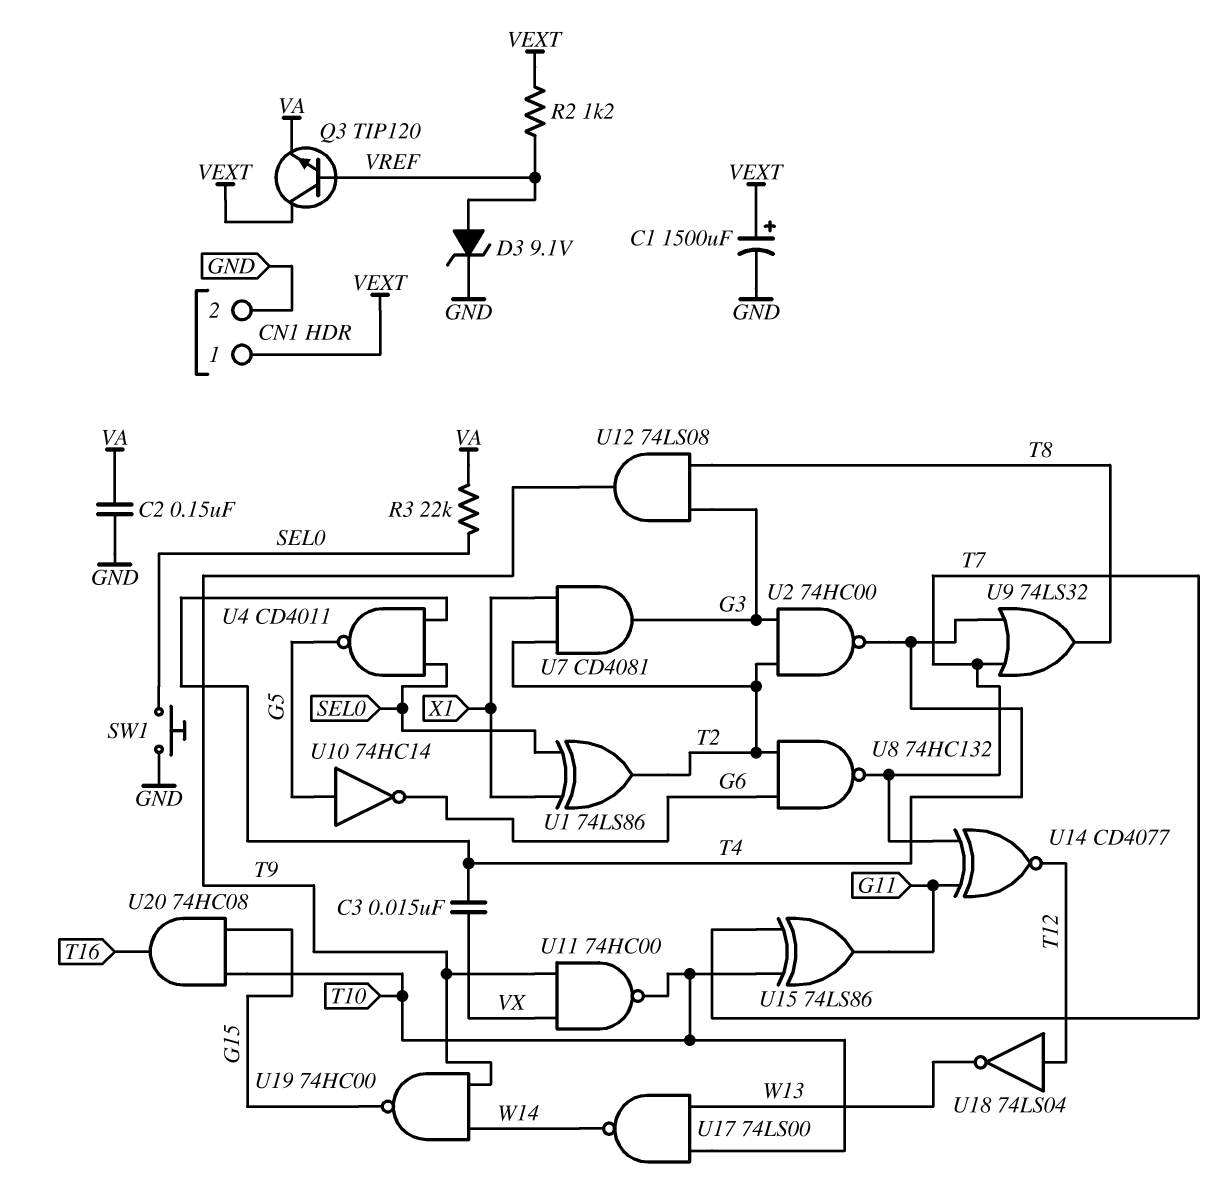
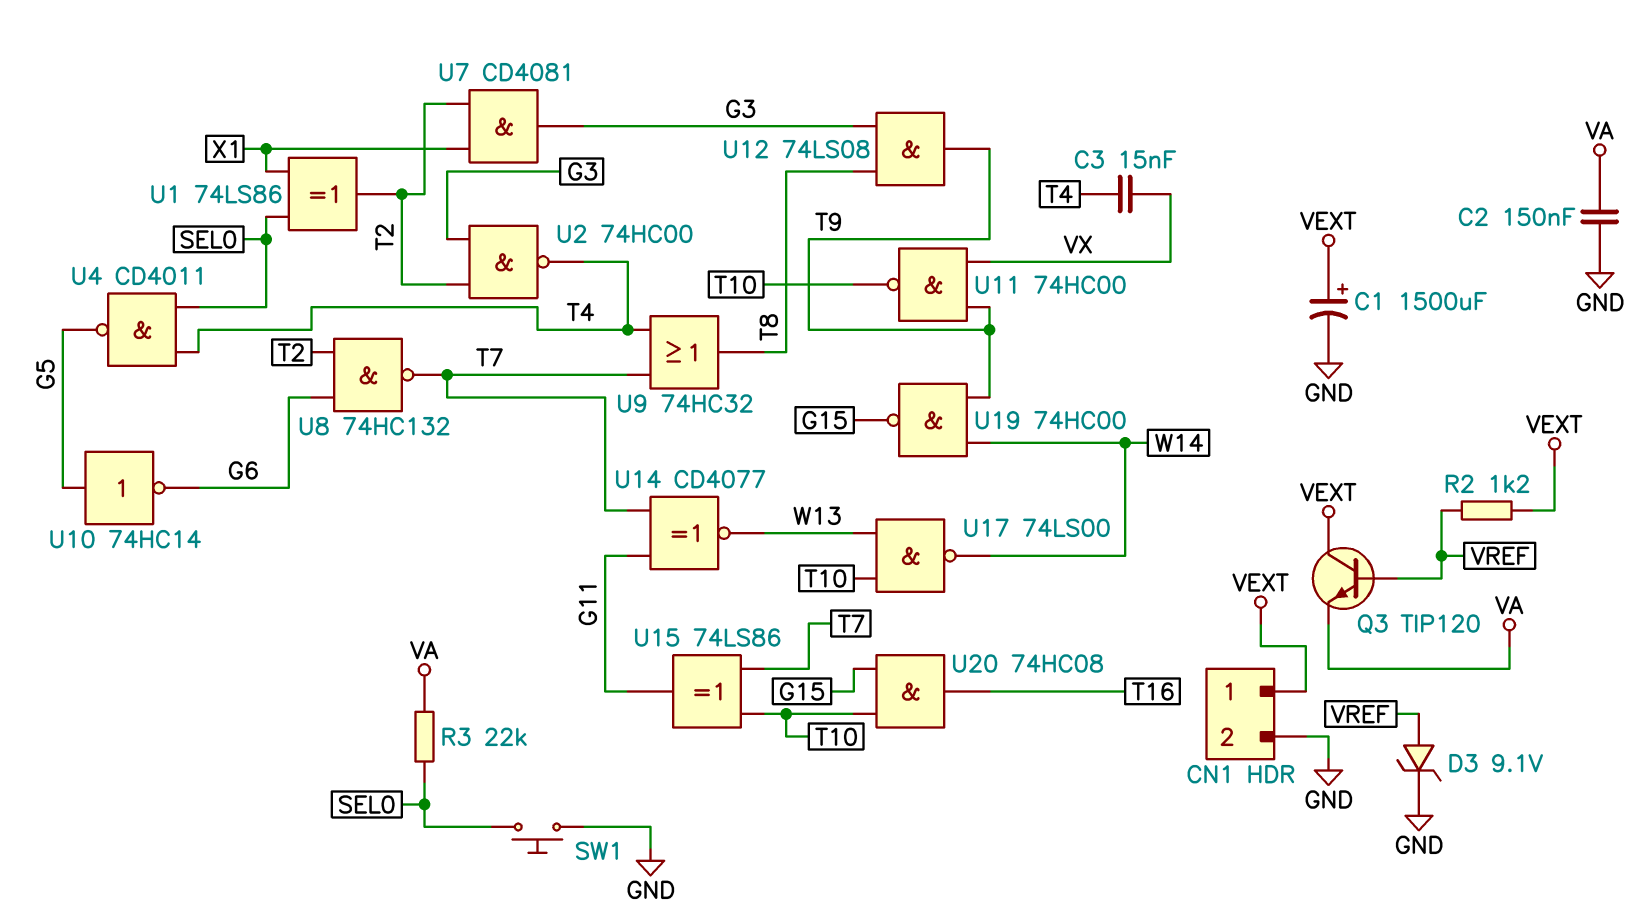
U9: OR 74LS32 (in T4, in T7, out T8) -> OR 74HC32 (in T4, in T7, out T8)
U14: XNOR CD4077 (in G11, in T7, out T12) -> XNOR CD4077 (in G11, in T7, out W13)
U18: NOT 74LS04 (in T12, out W13) -> none

